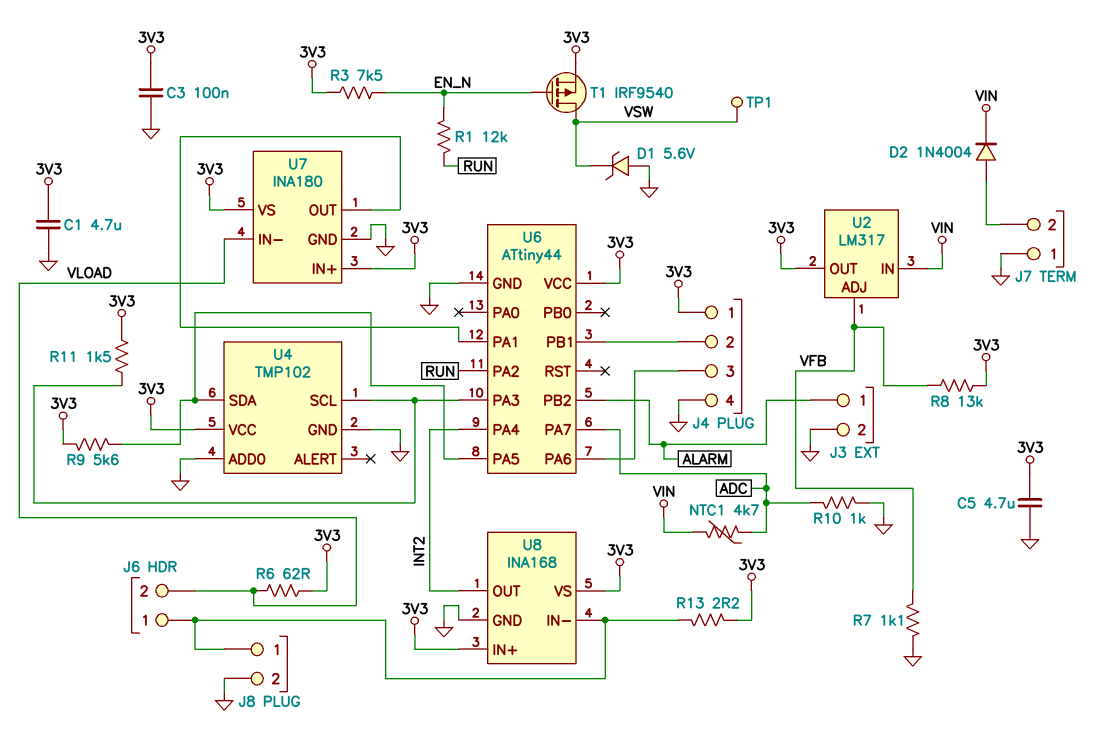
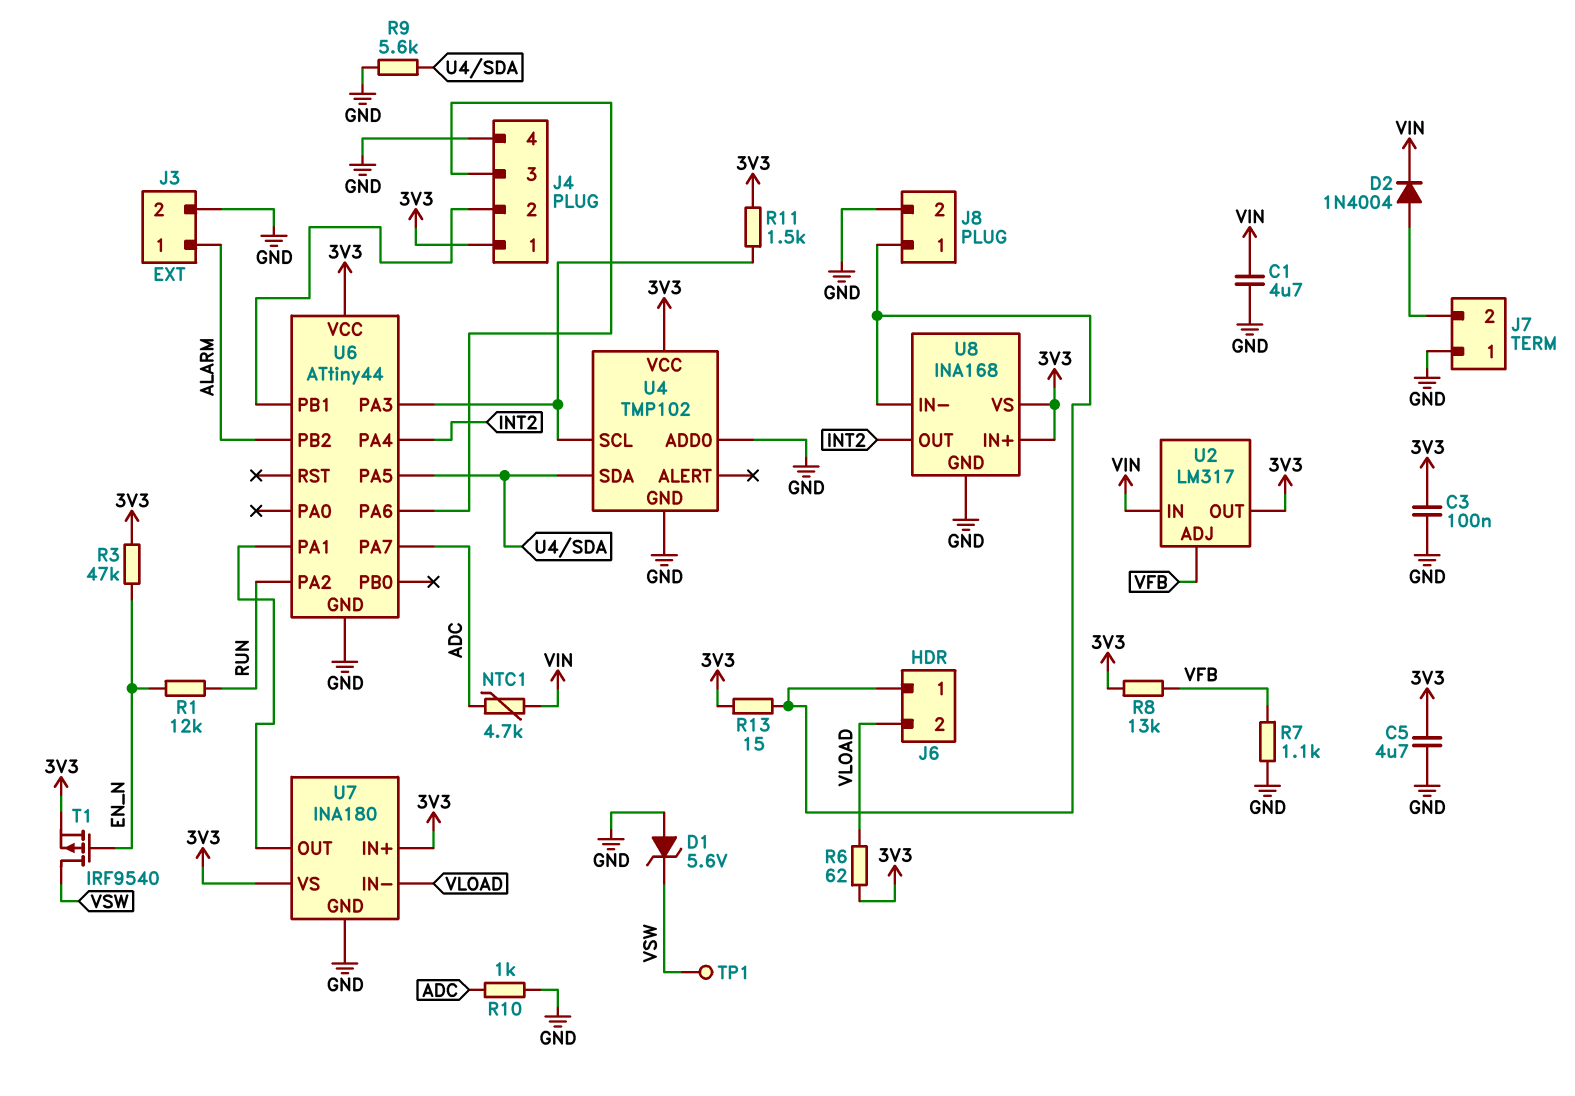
C1: 4.7uF (3V3, GND) -> 4.7uF (GND, VIN)
R3: 7.5k (3V3, EN_N) -> 47k (3V3, EN_N)
R9: 5.6k (3V3, U4/SDA) -> 5.6k (GND, U4/SDA)
R13: 2.2 (3V3, J6/1) -> 15 (3V3, J6/1)

